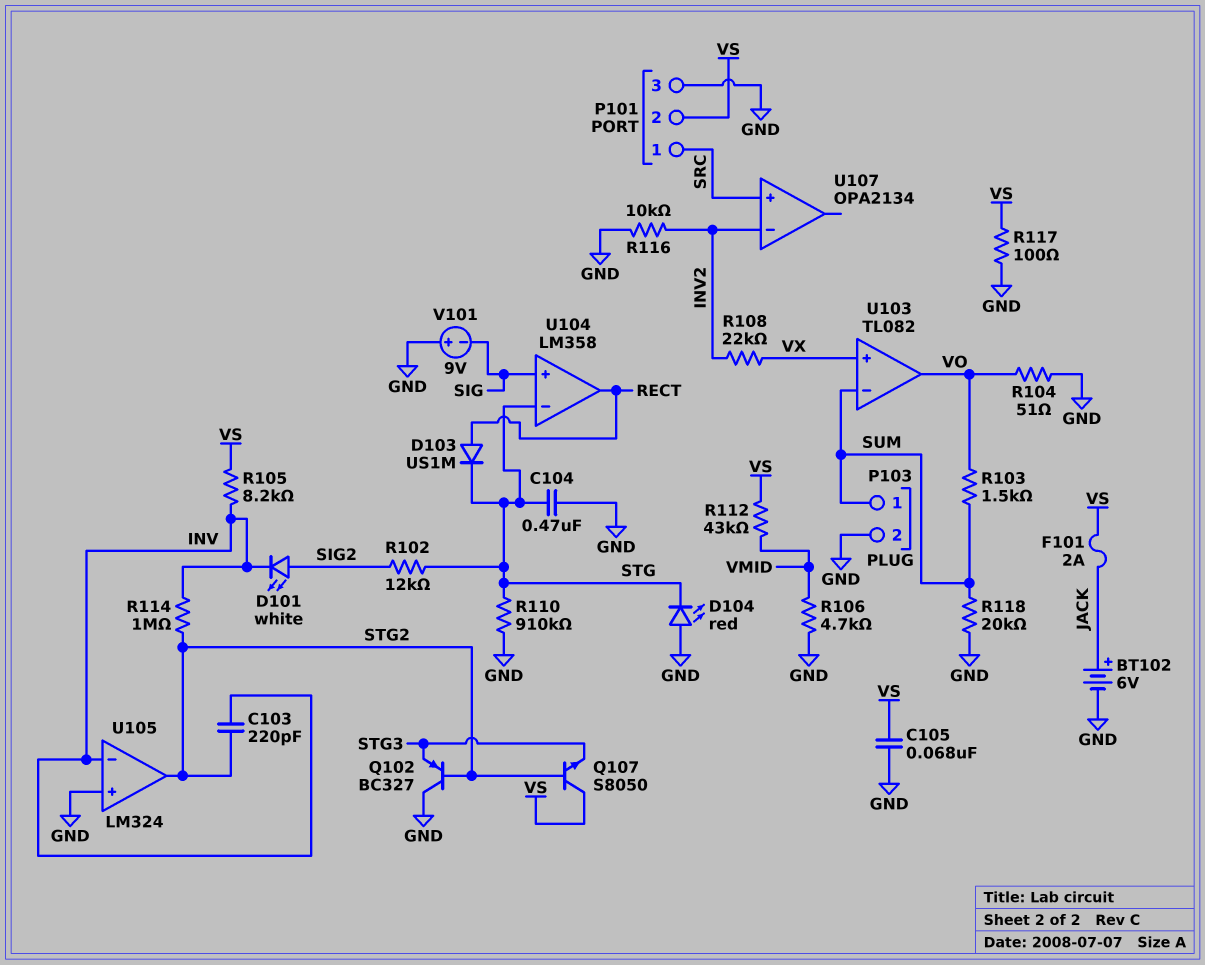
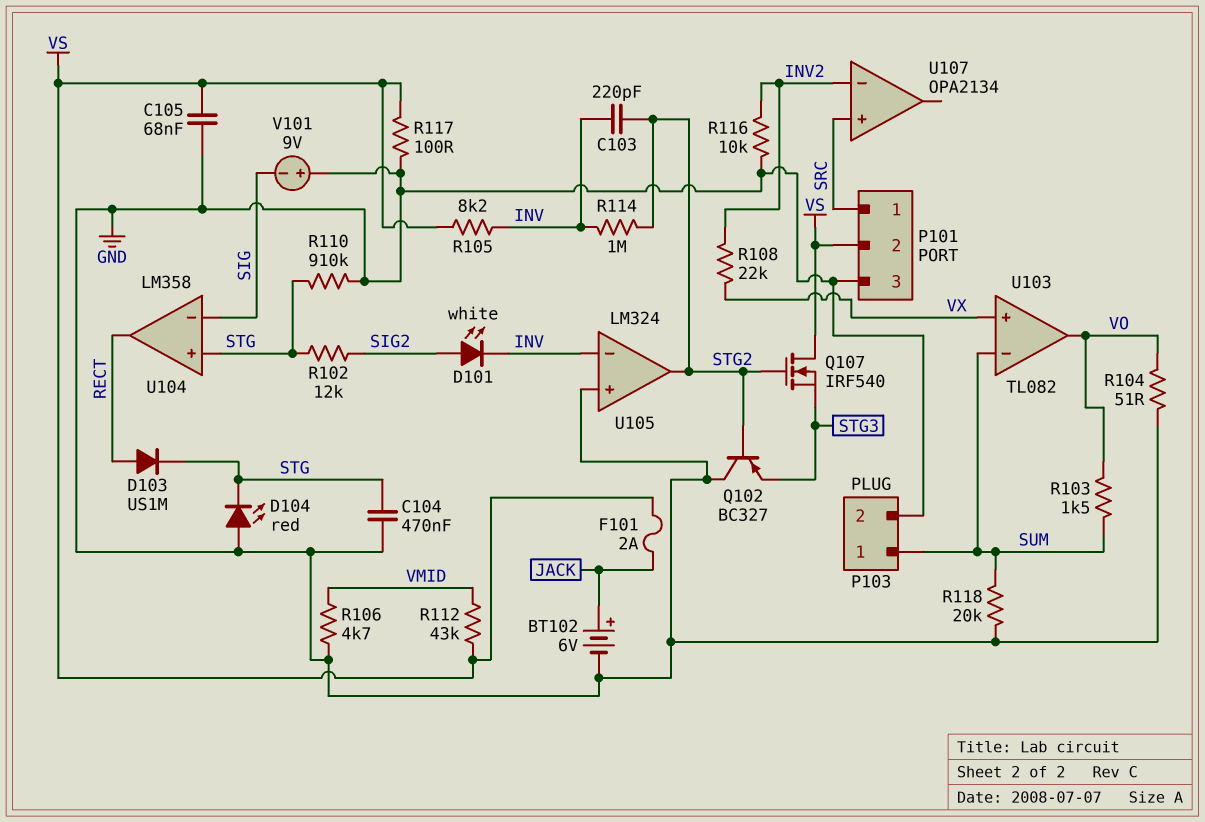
Q107: NPN S8050 (B STG2, C VS, E STG3) -> NMOS IRF540 (G STG2, D VS, S STG3)
U104 pin in+: SIG -> STG
U104 pin in-: STG -> SIG

